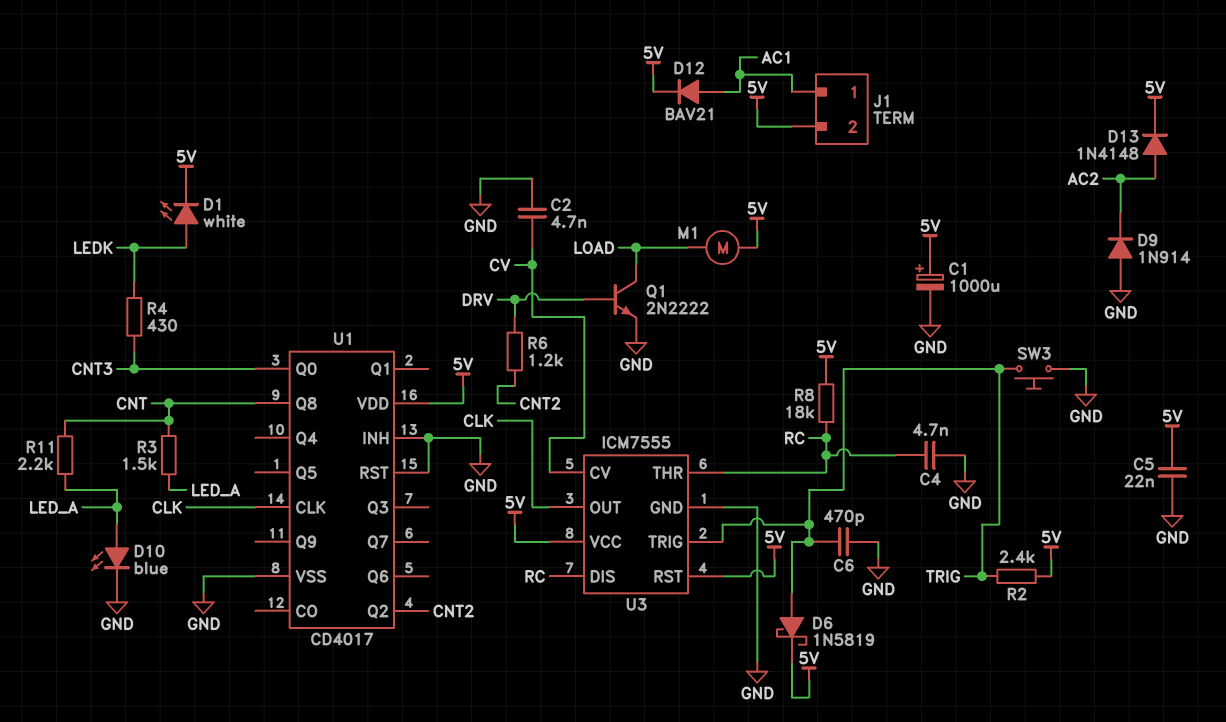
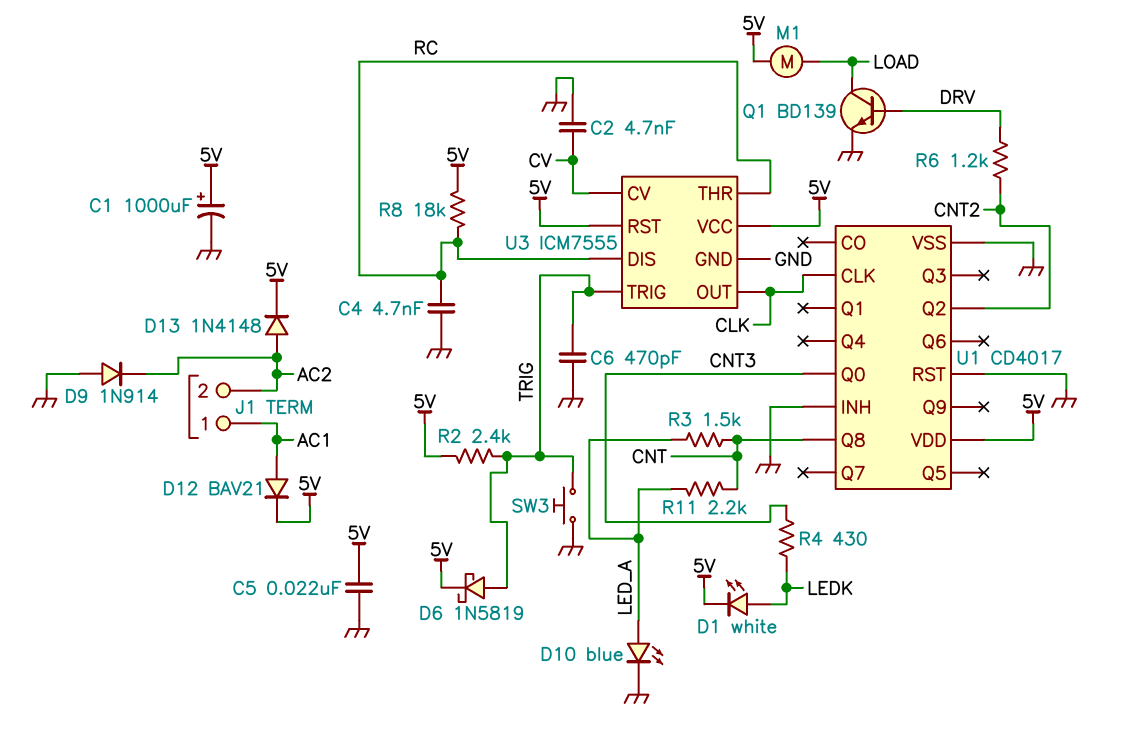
J1 pin 2: 5V -> AC2
Q1: NPN 2N2222 (B DRV, C LOAD, E GND) -> NPN BD139 (B DRV, C LOAD, E GND)

